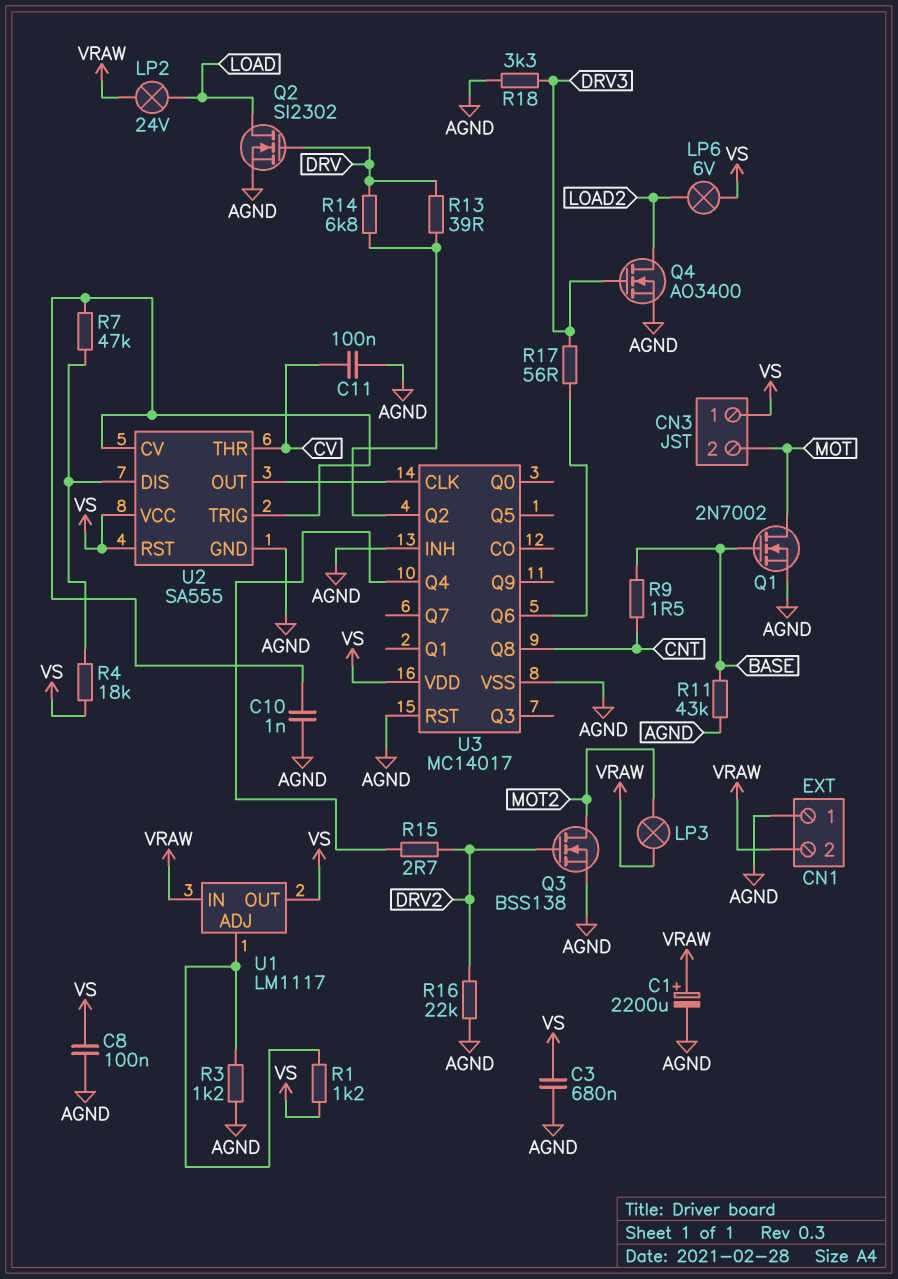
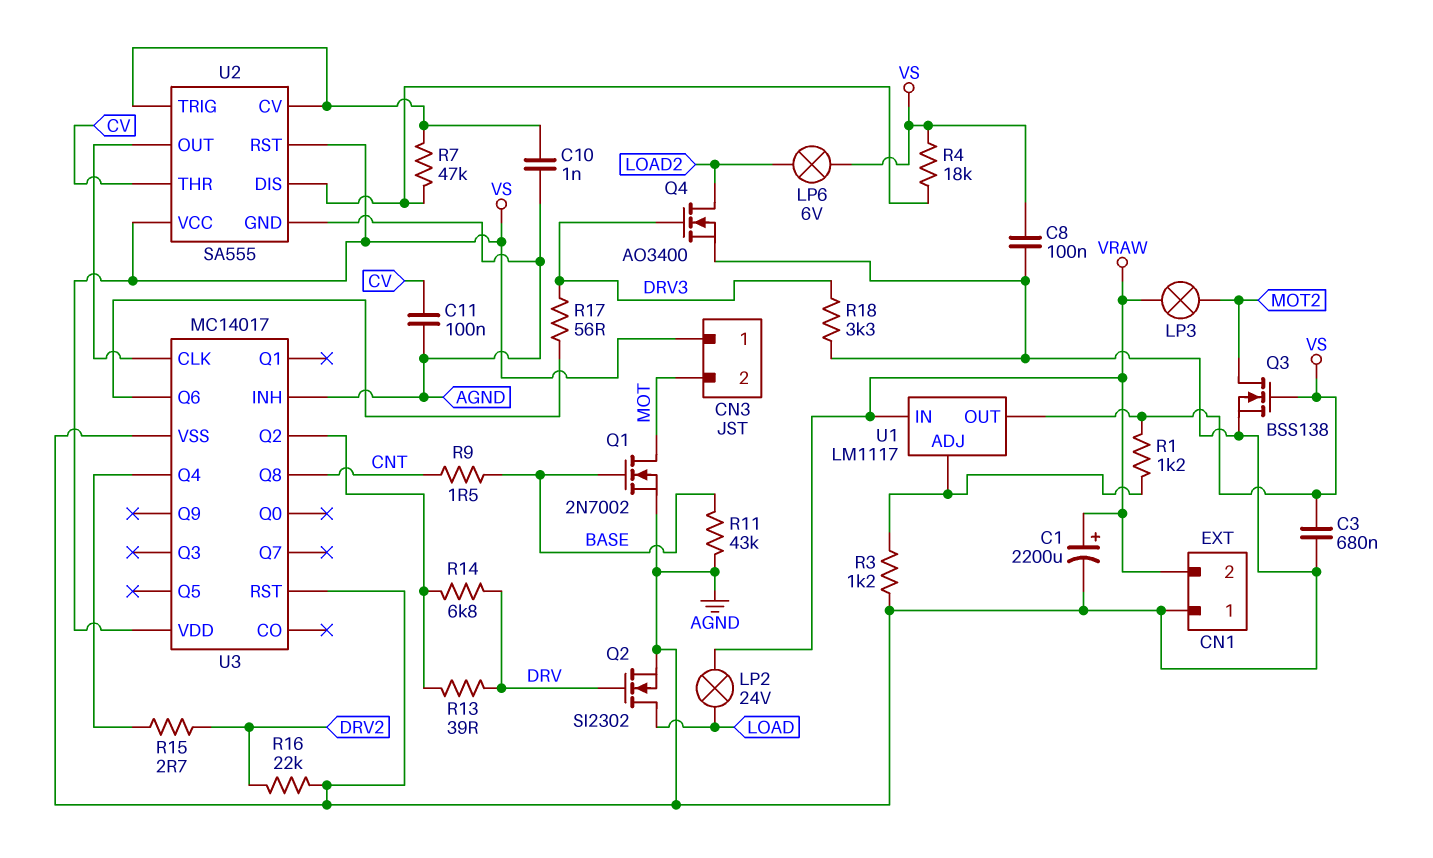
Q3: NMOS BSS138 (G DRV2, D MOT2, S AGND) -> NMOS BSS138 (G VS, D MOT2, S AGND)

